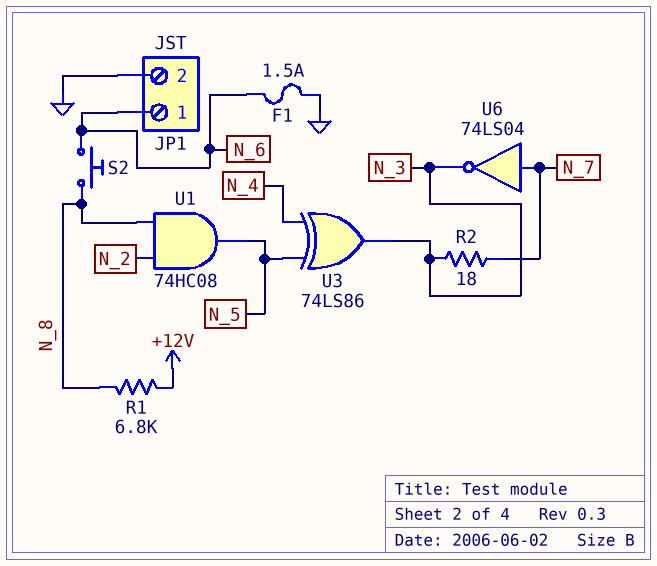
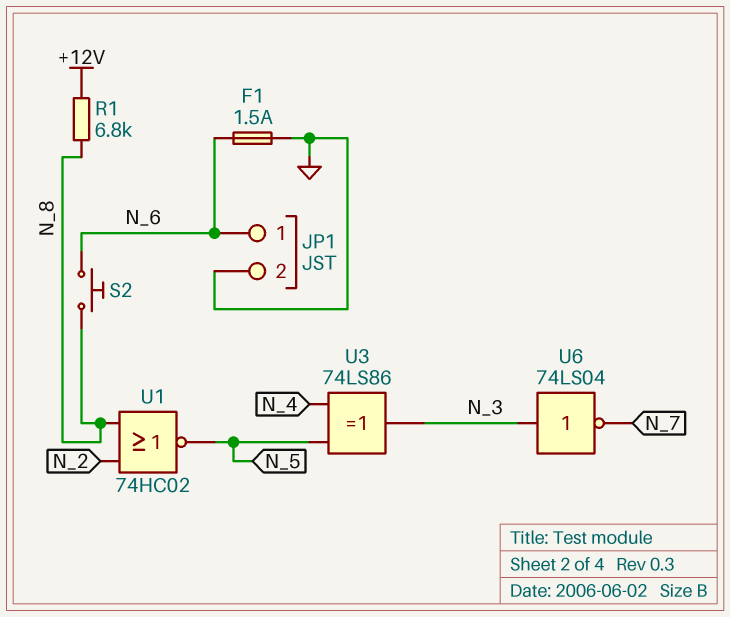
R2: 18 (N_3, N_7) -> none
U1: AND 74HC08 (in N_2, in N_8, out N_5) -> NOR 74HC02 (in N_2, in N_8, out N_5)
U6: NOT 74LS04 (in N_7, out N_3) -> NOT 74LS04 (in N_3, out N_7)

